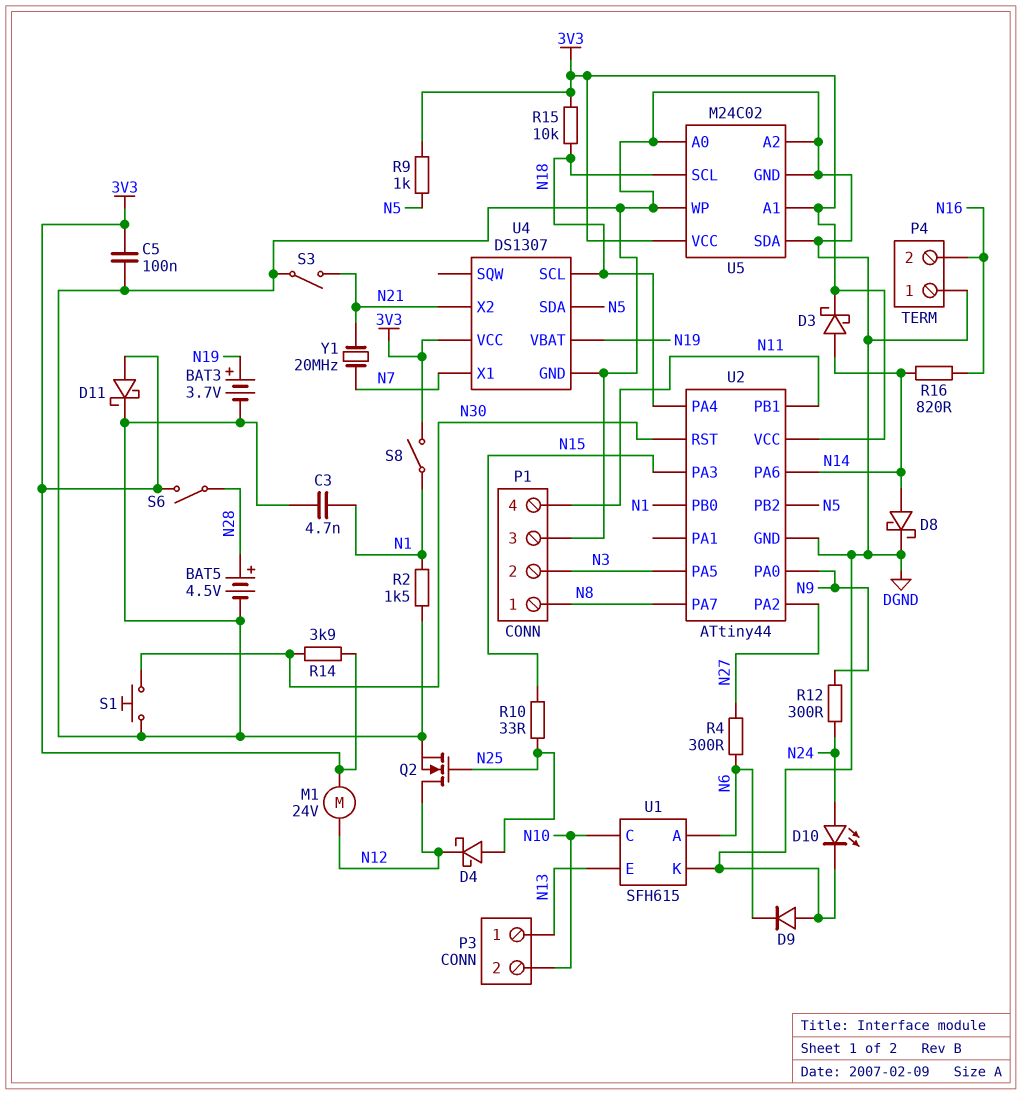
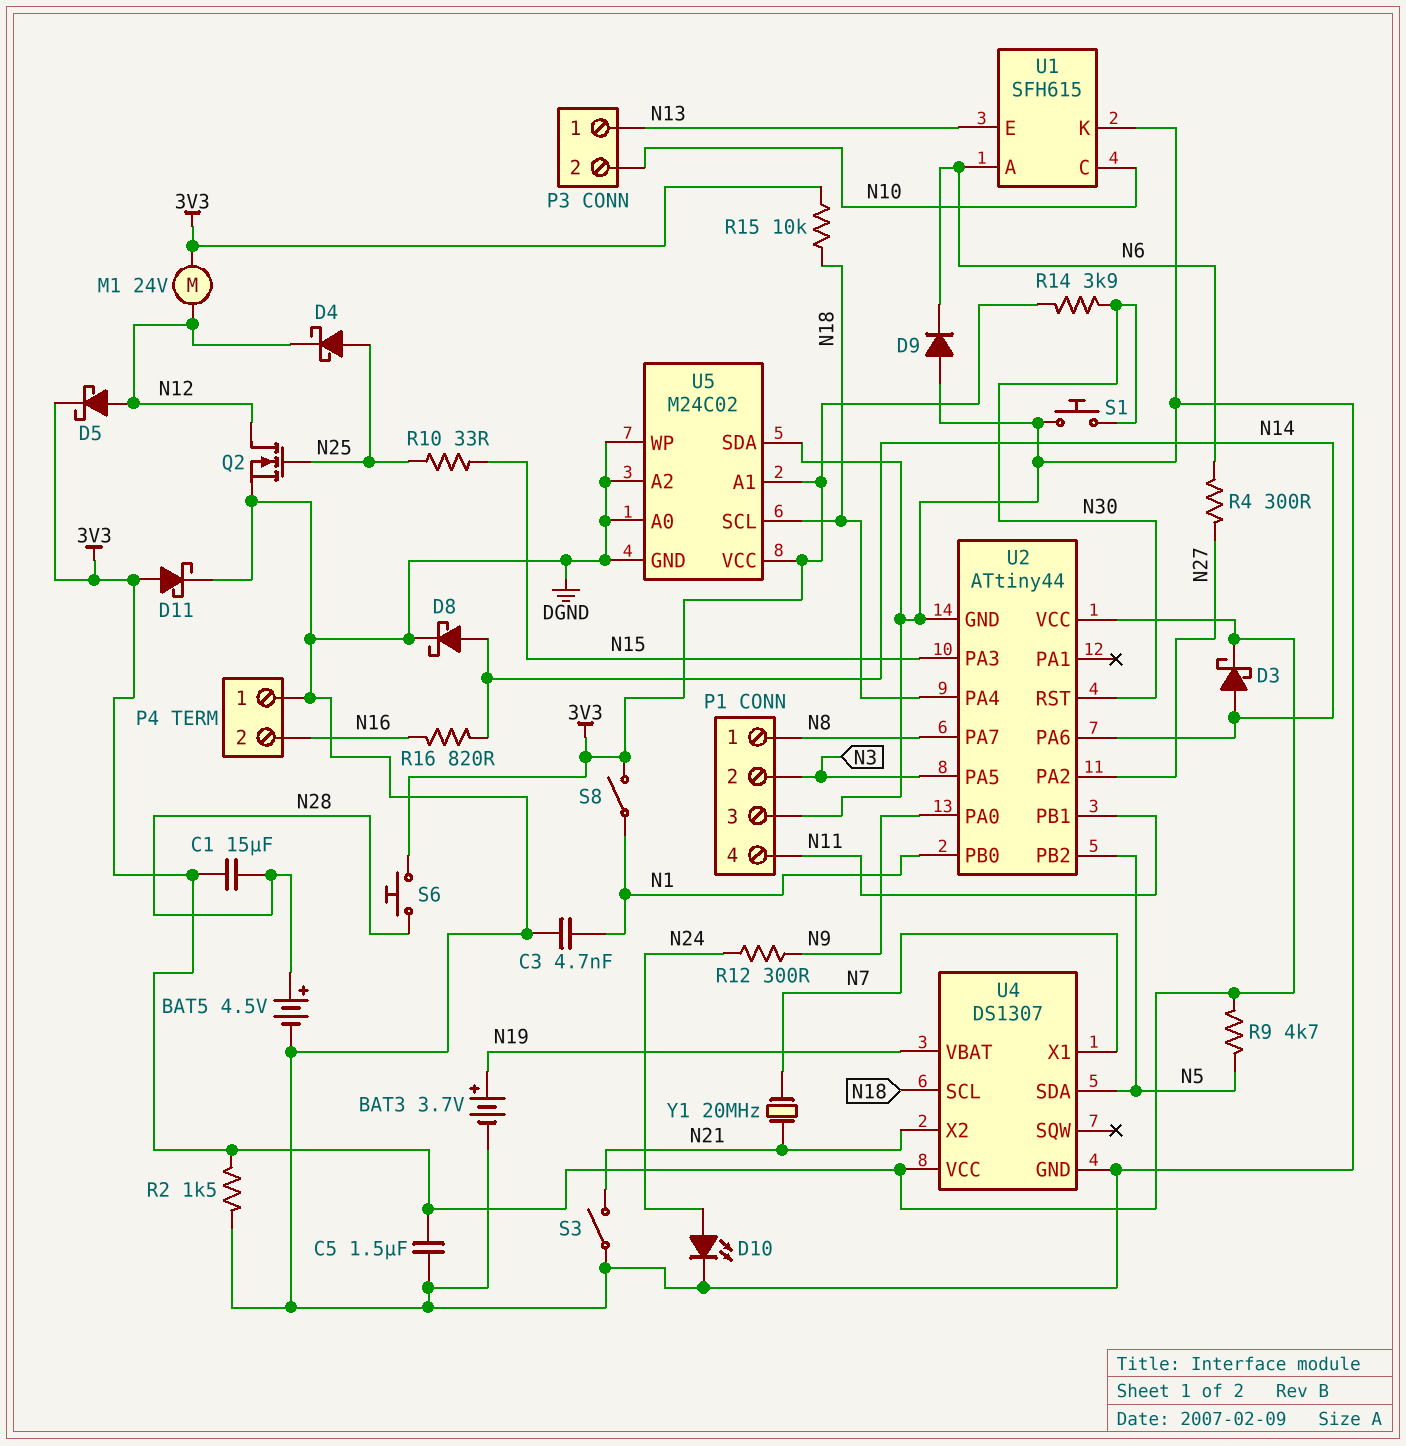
C1: none -> 15uF (3V3, N28)
C5: 100nF (3V3, DGND) -> 1.5uF (3V3, DGND)
D5: none -> schottky (A N12, K 3V3)
R2: 1.5k (DGND, N1) -> 1.5k (3V3, DGND)
R9: 1k (3V3, N5) -> 4.7k (3V3, N5)
S6: switch (3V3, N28) -> button (3V3, N28)

